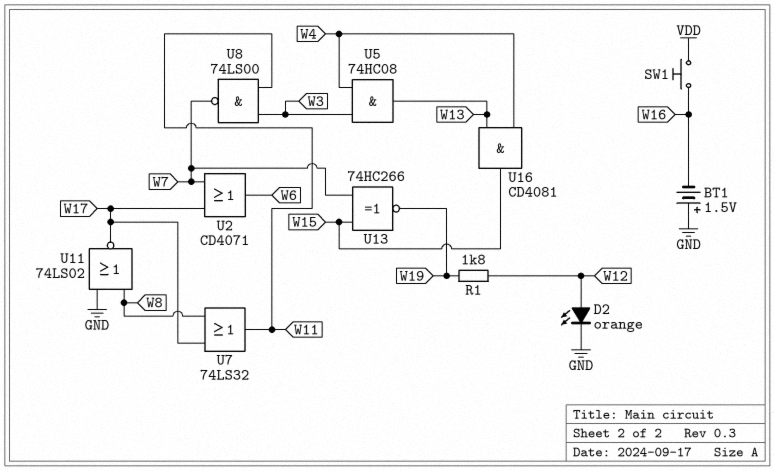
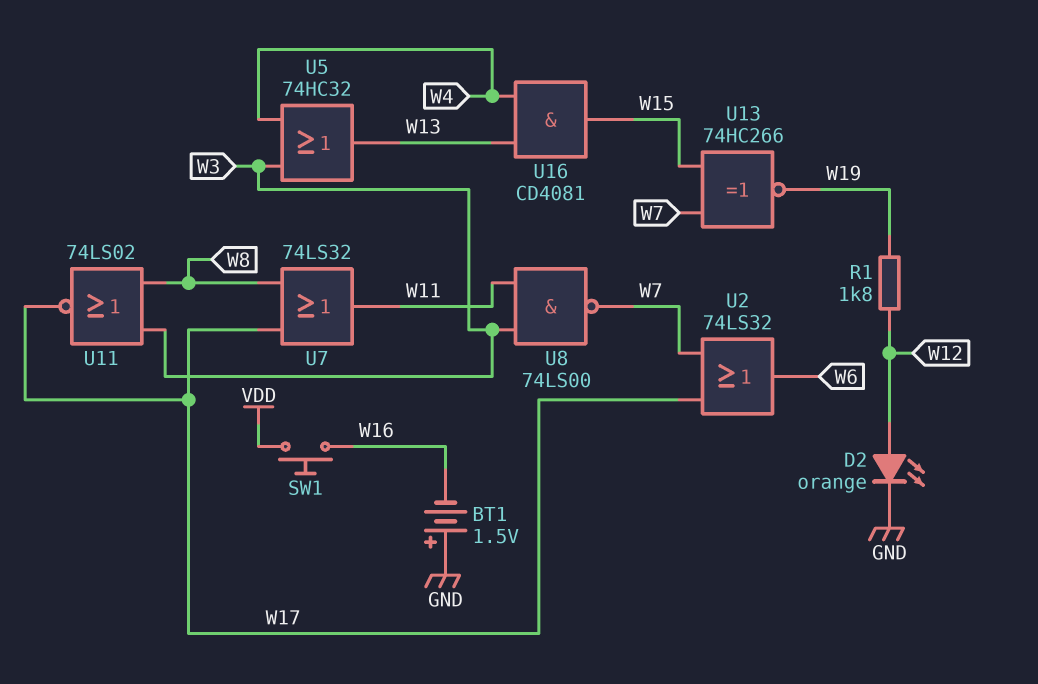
U2: OR CD4071 (in W7, in W17, out W6) -> OR 74LS32 (in W7, in W17, out W6)
U5: AND 74HC08 (in W3, in W4, out W13) -> OR 74HC32 (in W3, in W4, out W13)
U11: NOR 74LS02 (in GND, in W8, out W17) -> NOR 74LS02 (in W3, in W8, out W17)

